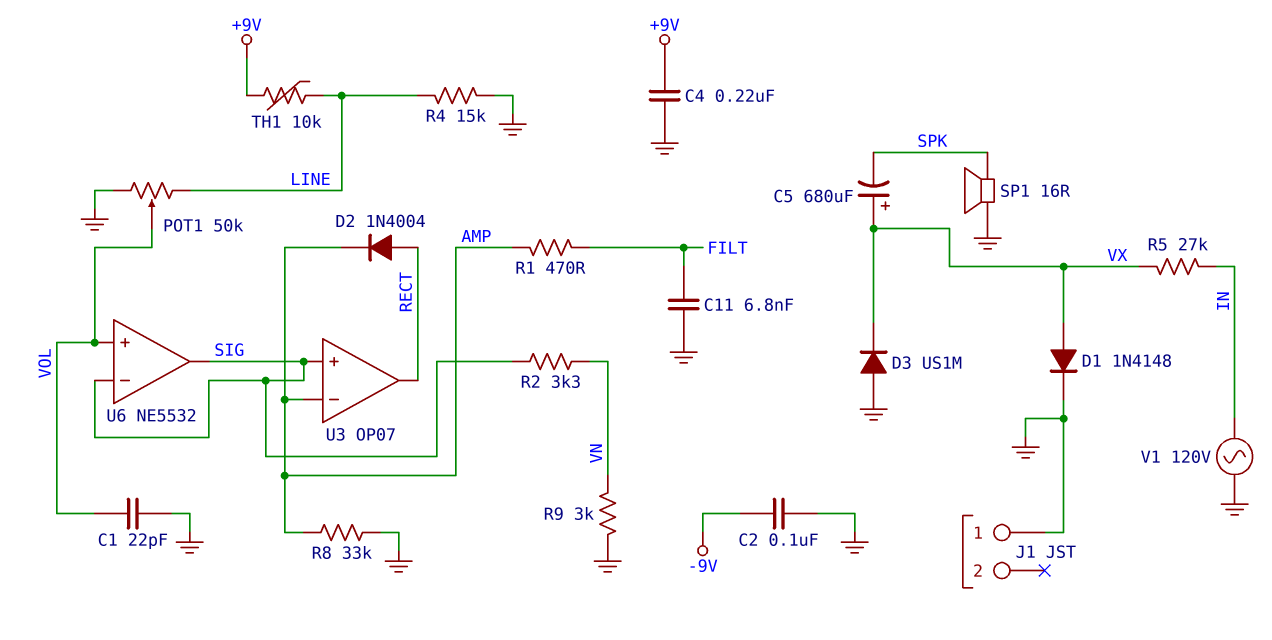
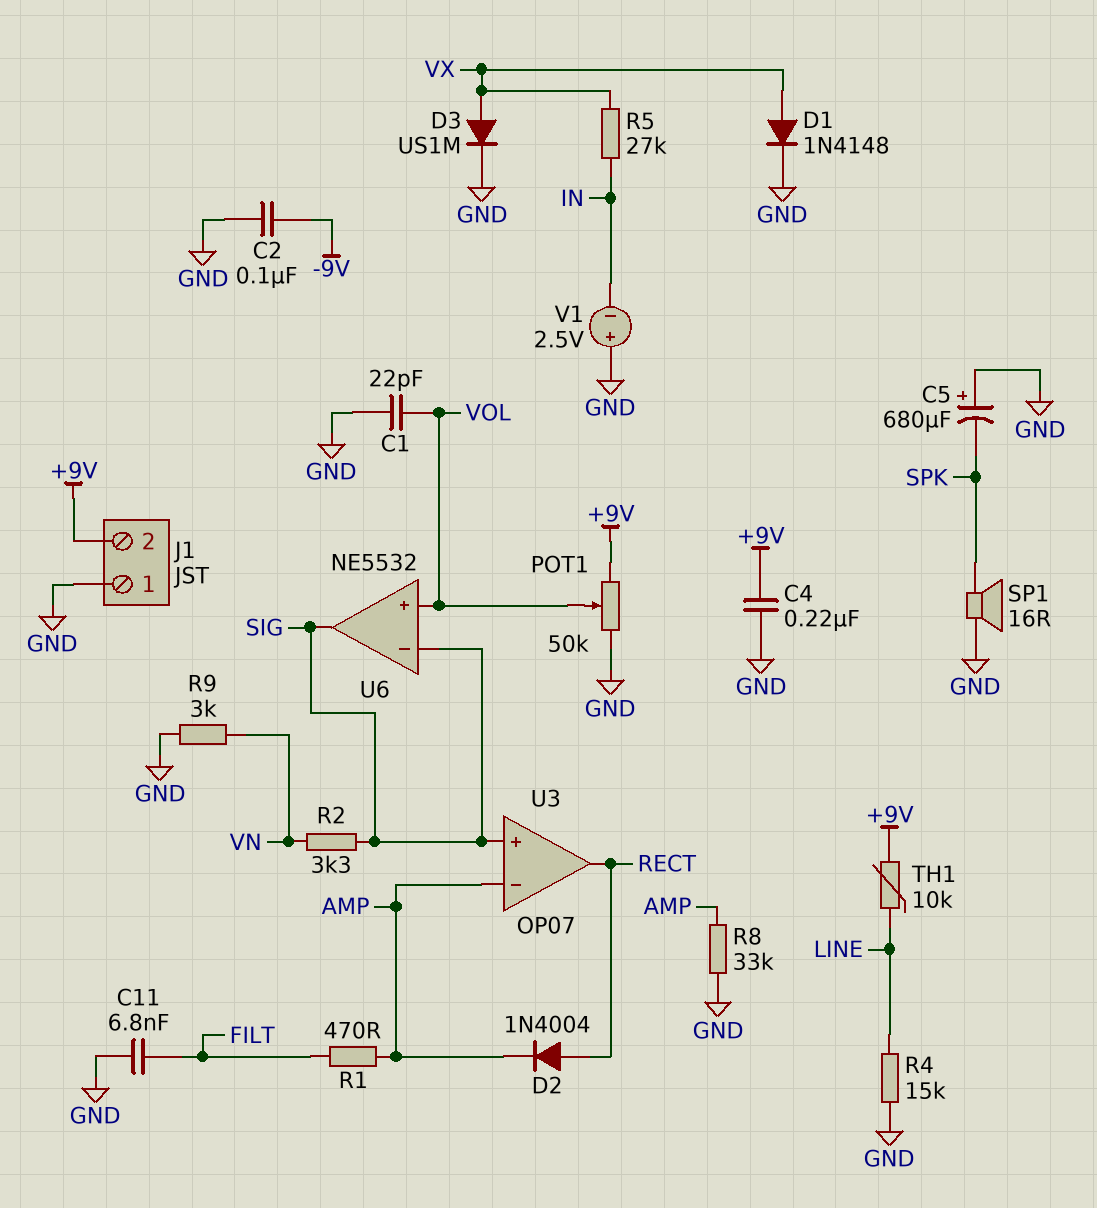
C5: 680uF (plus VX, minus SPK) -> 680uF (plus GND, minus SPK)
D3: diode US1M (A GND, K VX) -> diode US1M (A VX, K GND)
J1 pin 2: none -> +9V
POT1: 50k (GND, LINE, wiper VOL) -> 50k (+9V, GND, wiper VOL)
V1: AC 120V (GND, IN) -> 2.5V (plus GND, minus IN)

